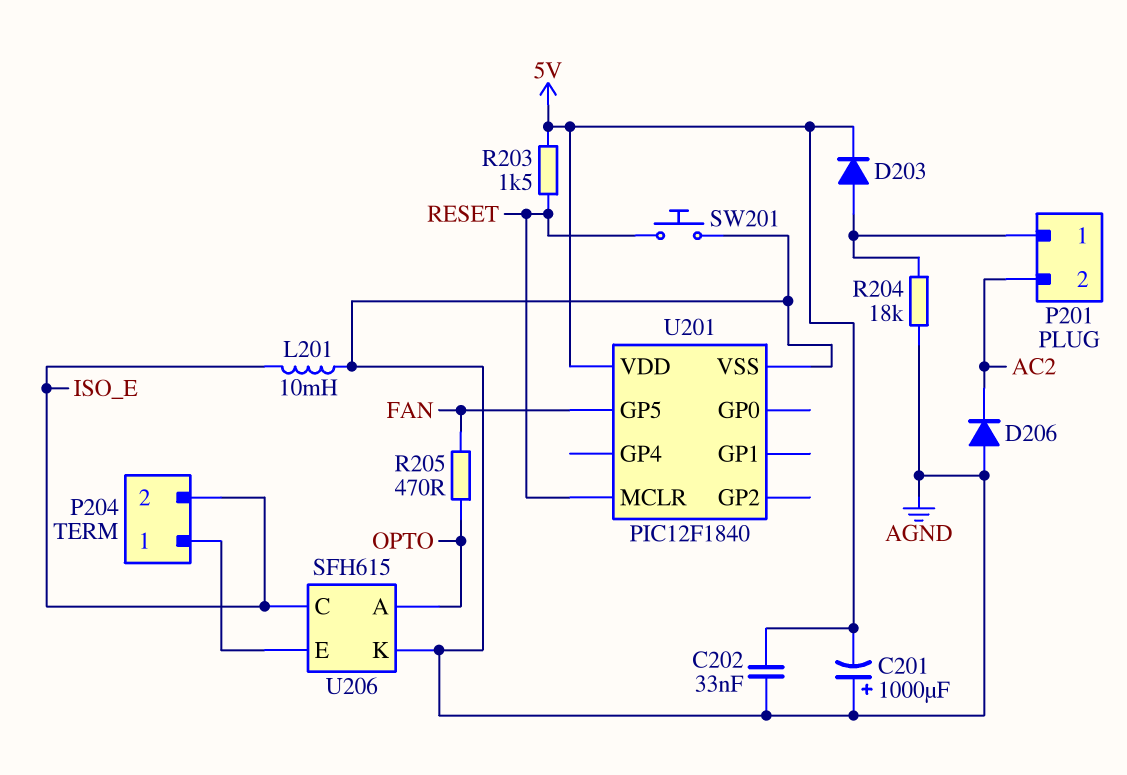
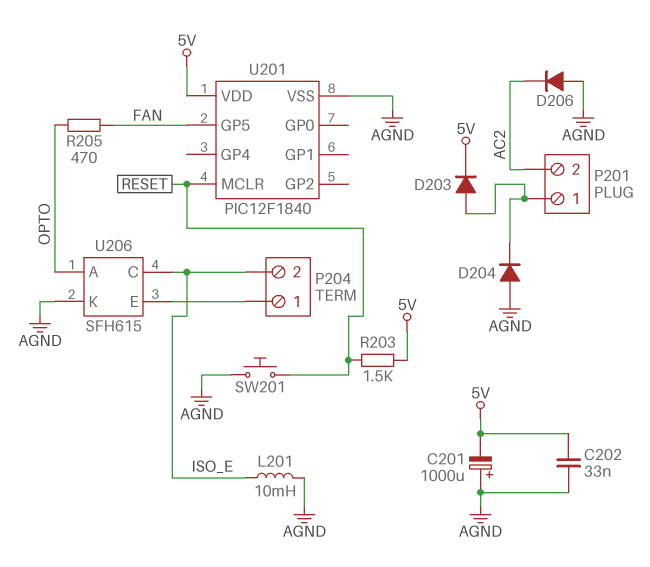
D204: none -> diode (A AGND, K P201/1)
R204: 18k (AGND, P201/1) -> none

